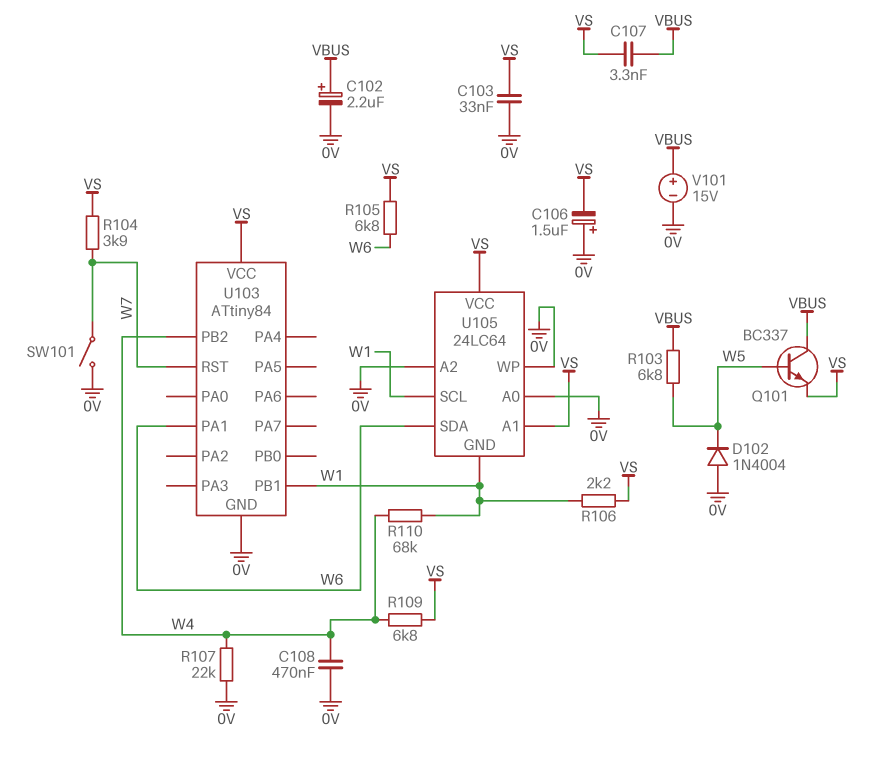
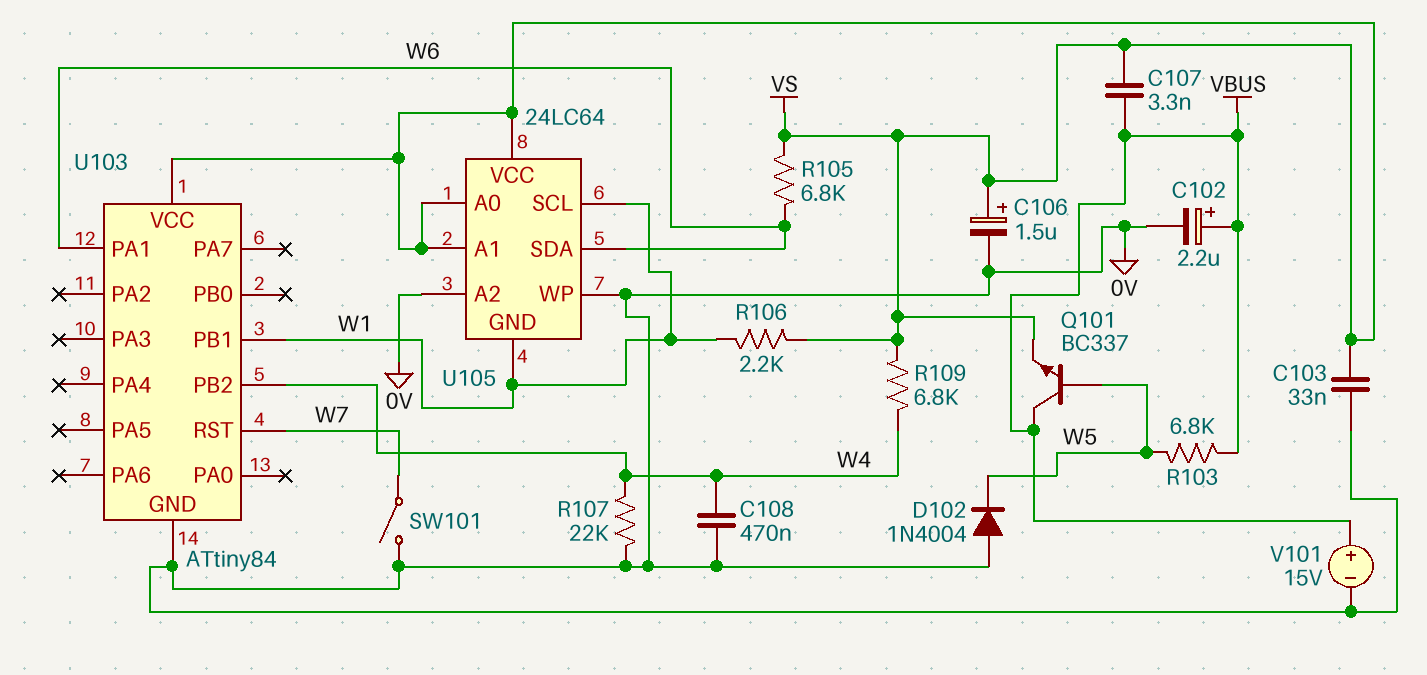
C106: 1.5uF (plus 0V, minus VS) -> 1.5uF (plus VS, minus 0V)
R104: 3.9k (VS, W7) -> none
R110: 68k (W1, W4) -> none
U105 pin A0: 0V -> VS

